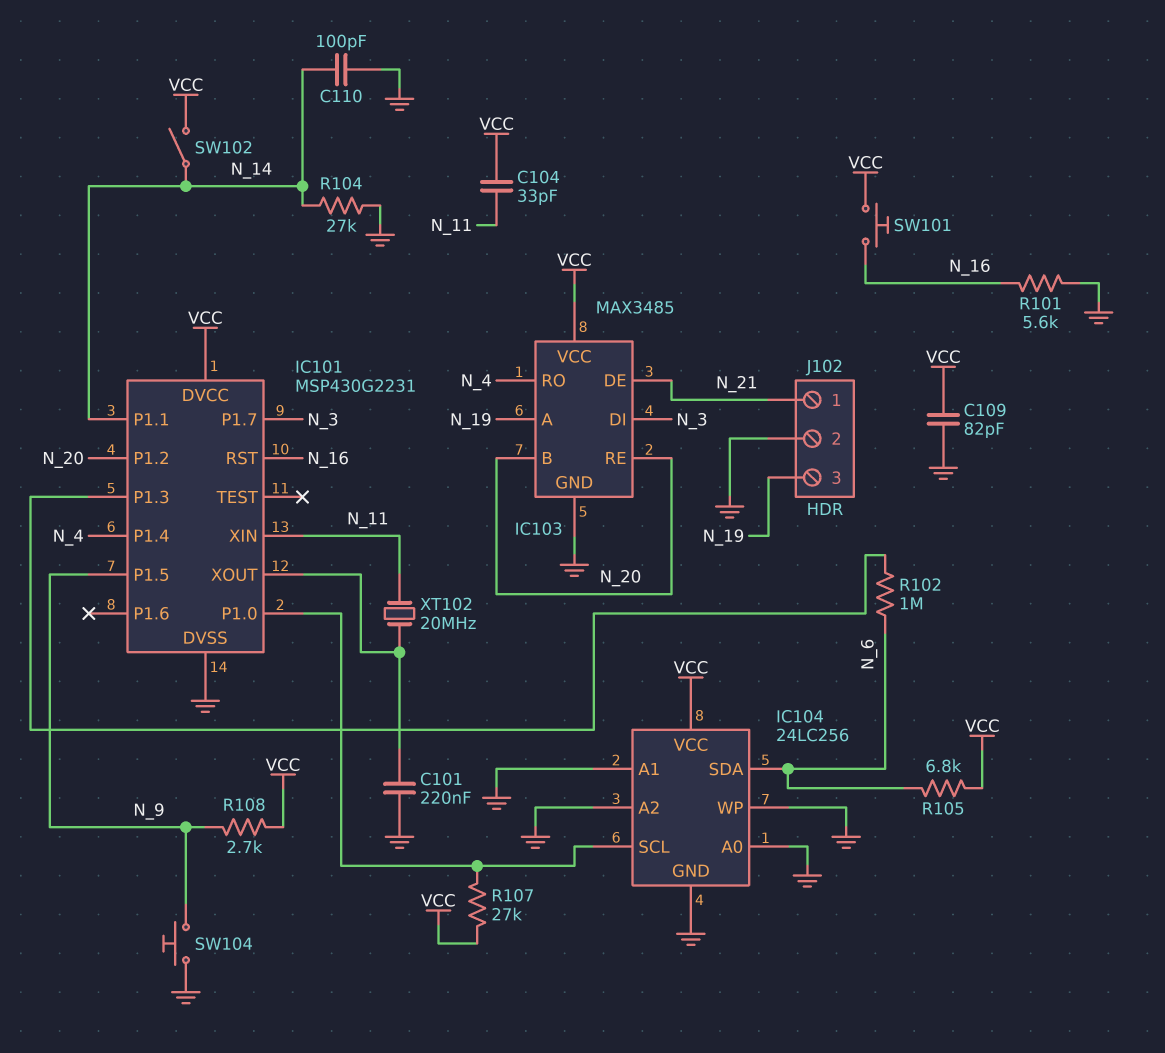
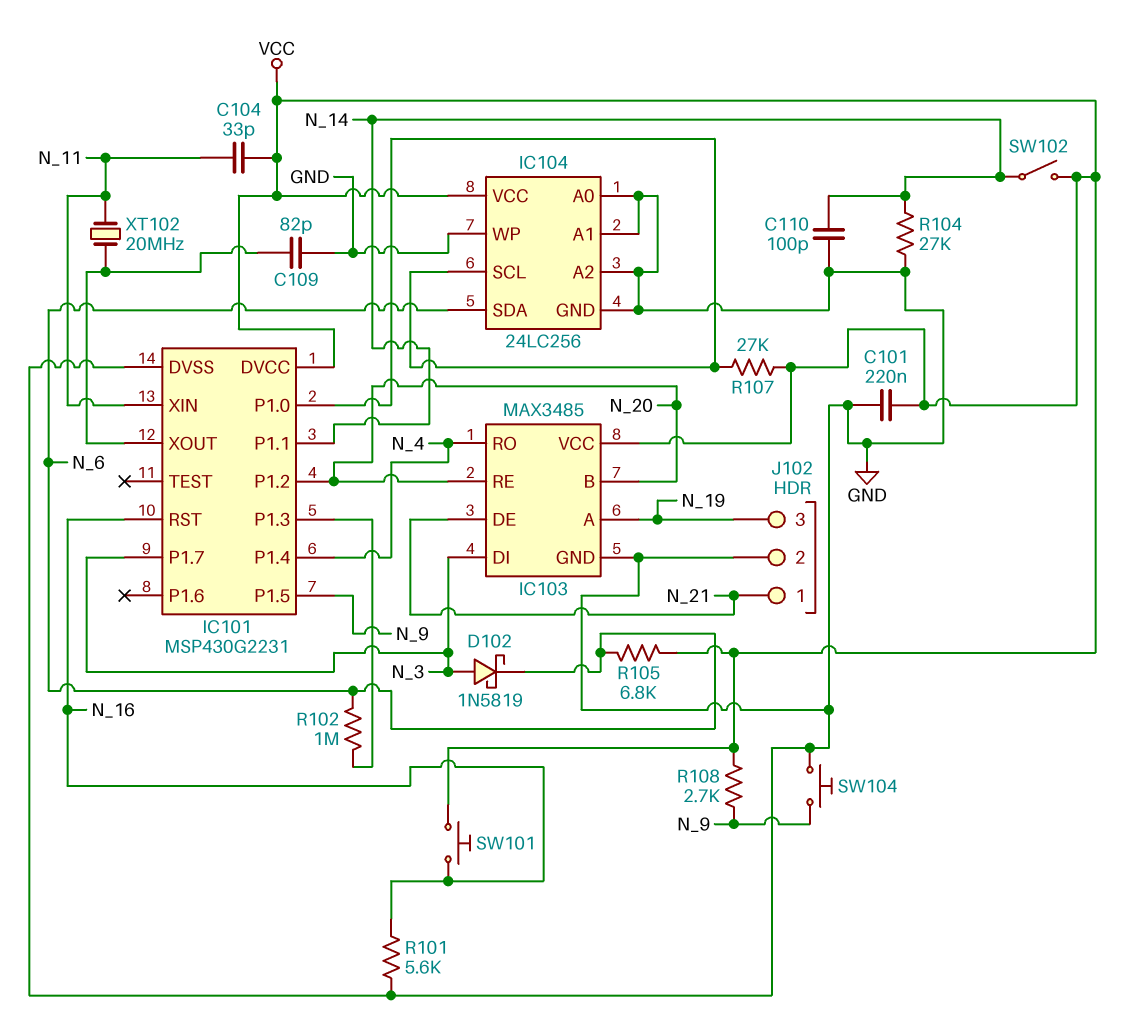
C101: 220nF (GND, IC101/XOUT) -> 220nF (GND, VCC)
C109: 82pF (GND, VCC) -> 82pF (GND, IC101/XOUT)
D102: none -> schottky 1N5819 (A N_3, K N_6)

